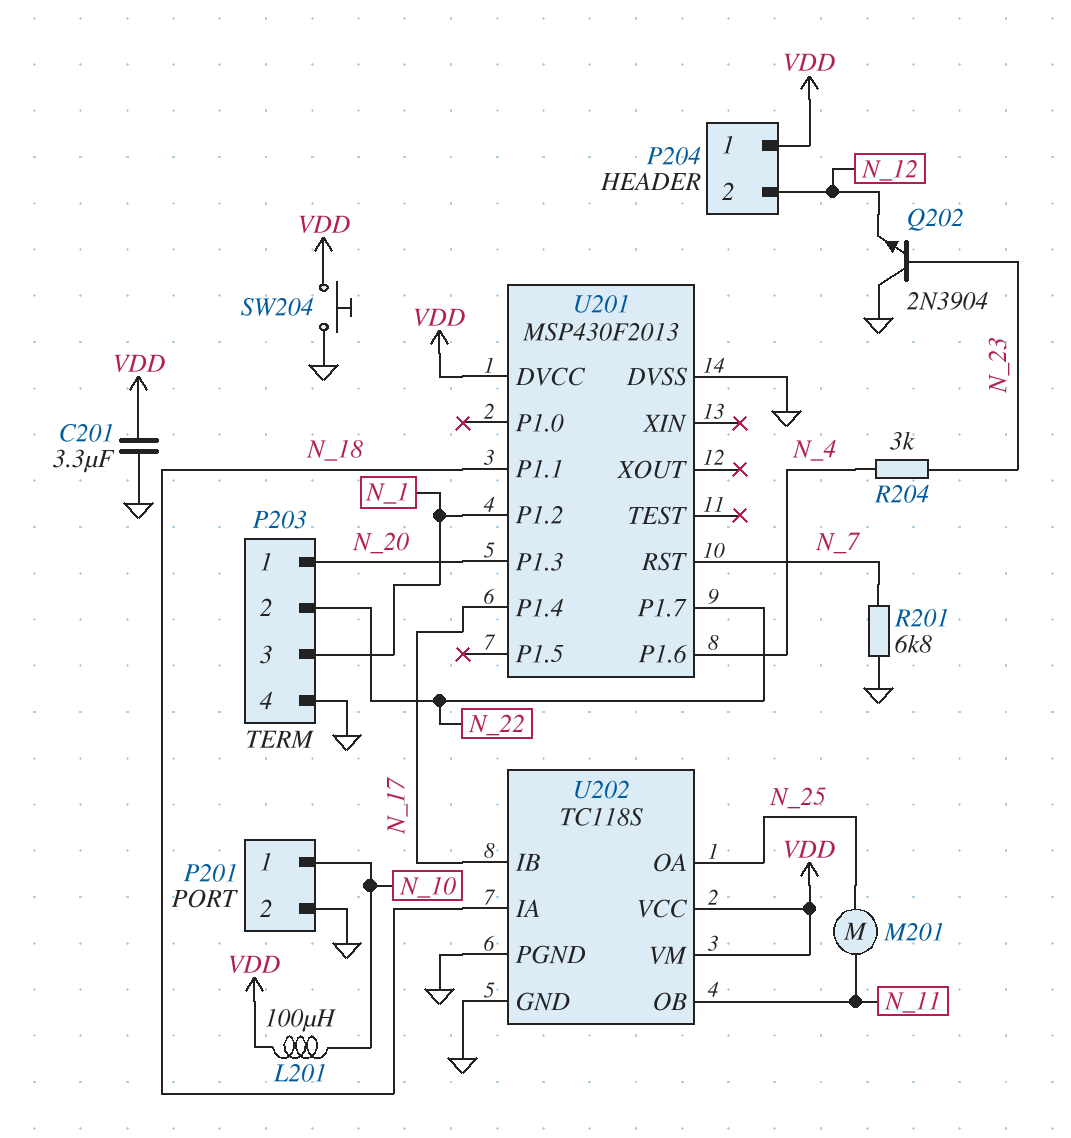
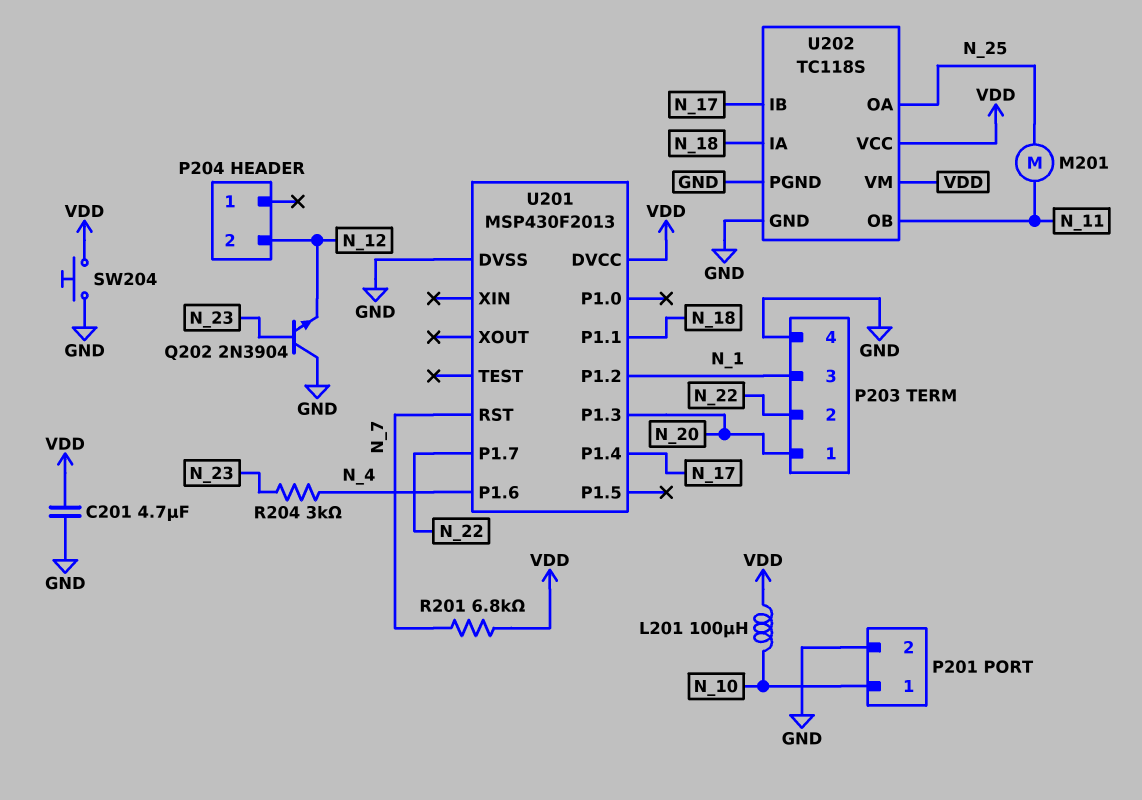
C201: 3.3uF (GND, VDD) -> 4.7uF (GND, VDD)
P204 pin 1: VDD -> none
R201: 6.8k (GND, N_7) -> 6.8k (N_7, VDD)

